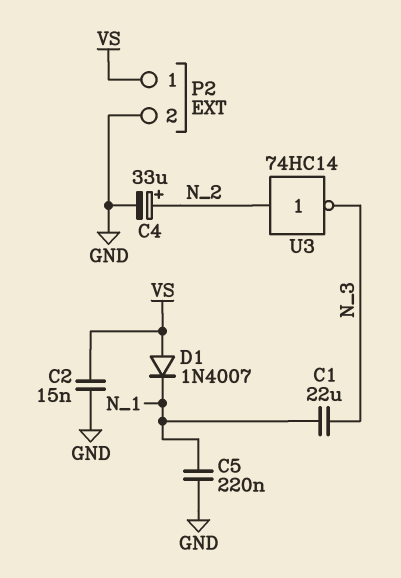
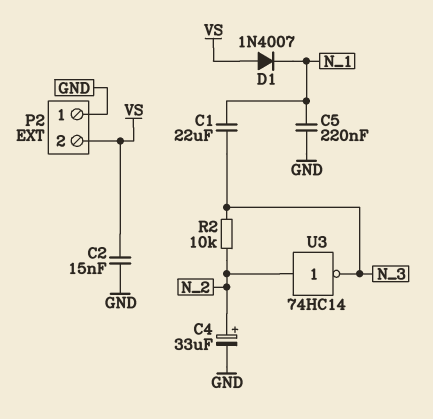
P2 pin 1: VS -> GND
P2 pin 2: GND -> VS
R2: none -> 10k (N_2, N_3)

